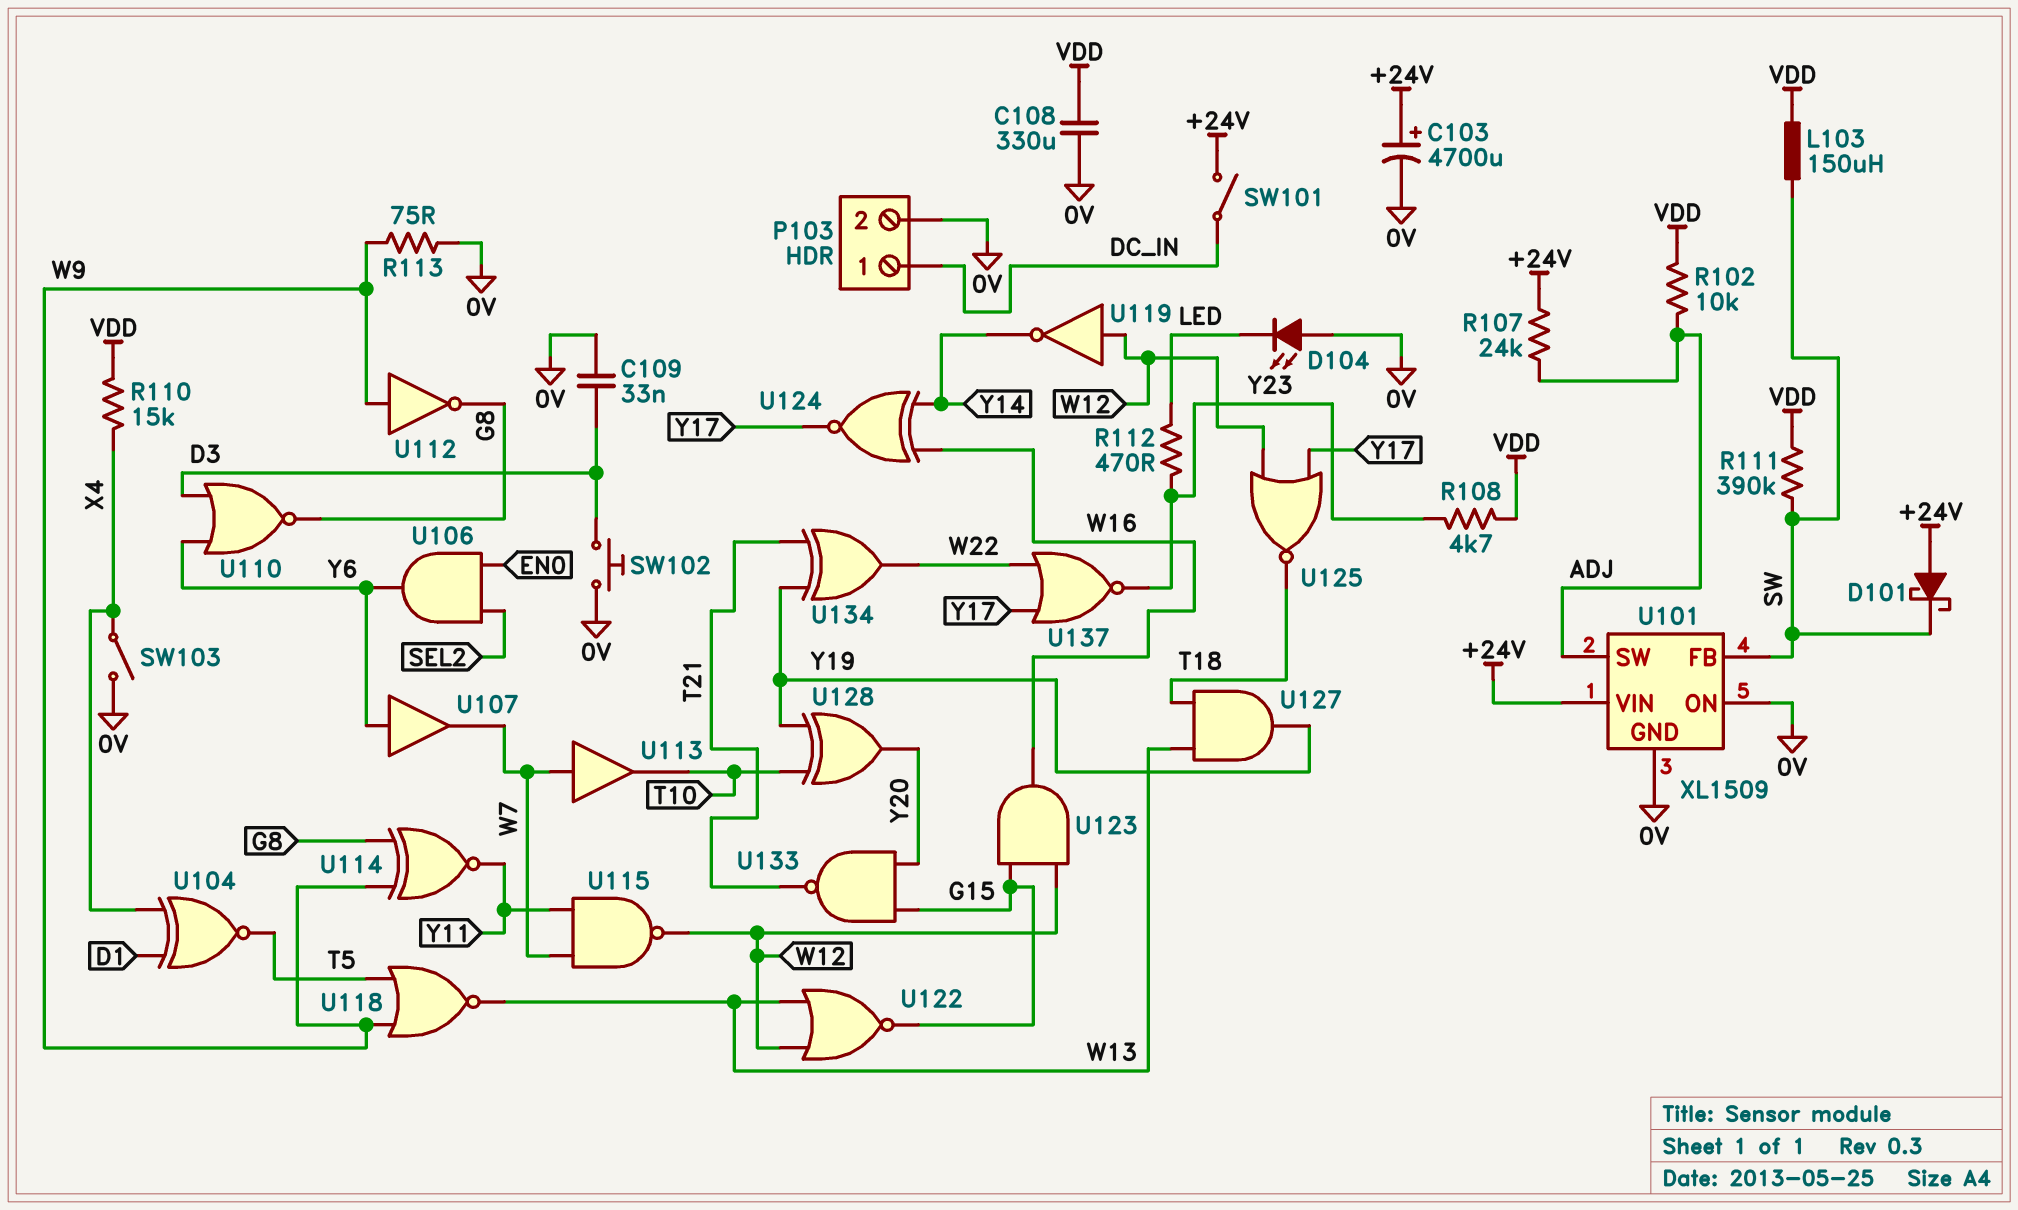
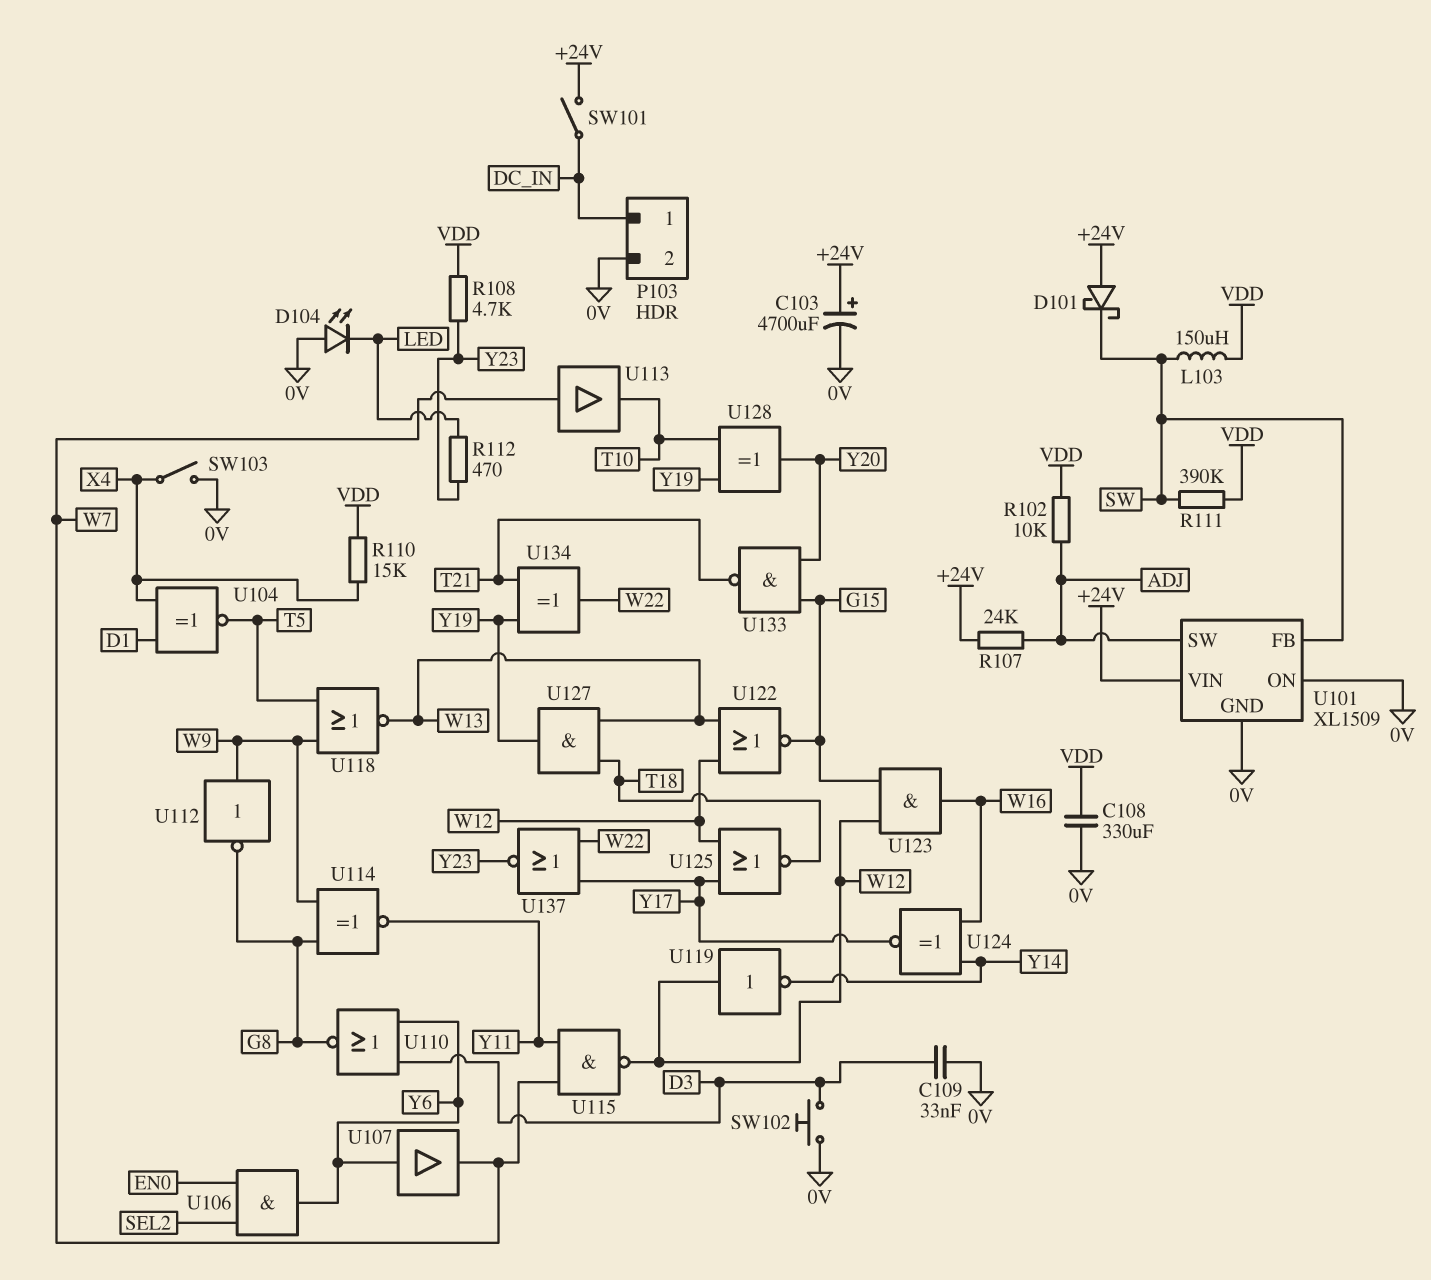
R113: 75 (0V, W9) -> none

